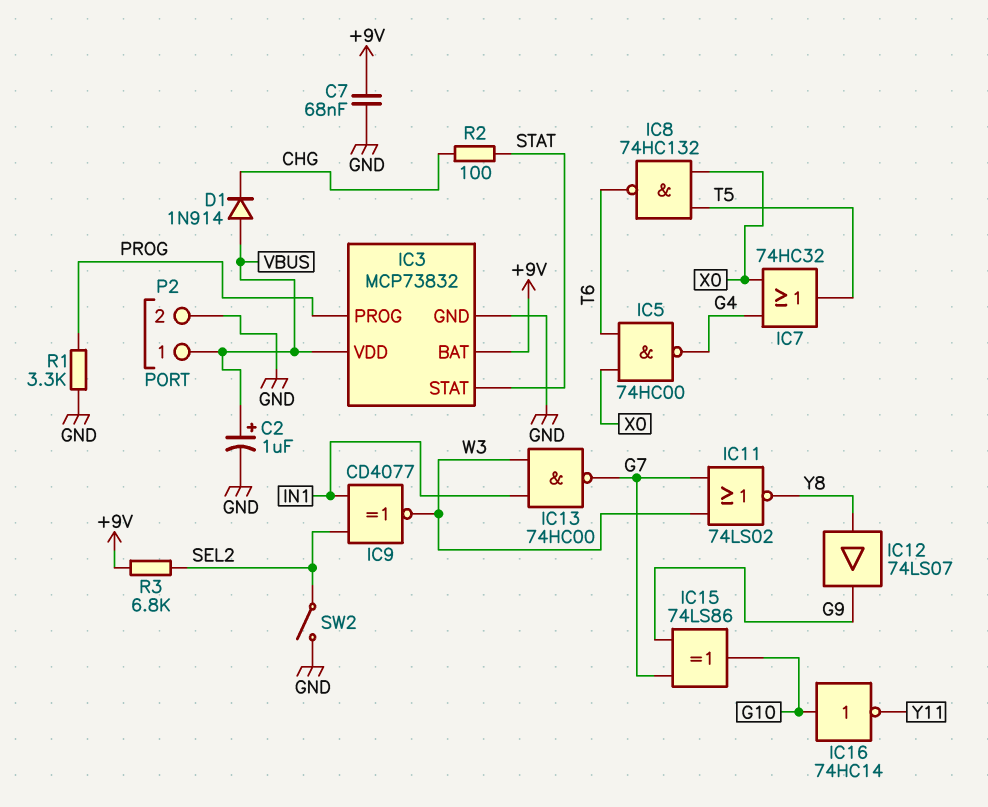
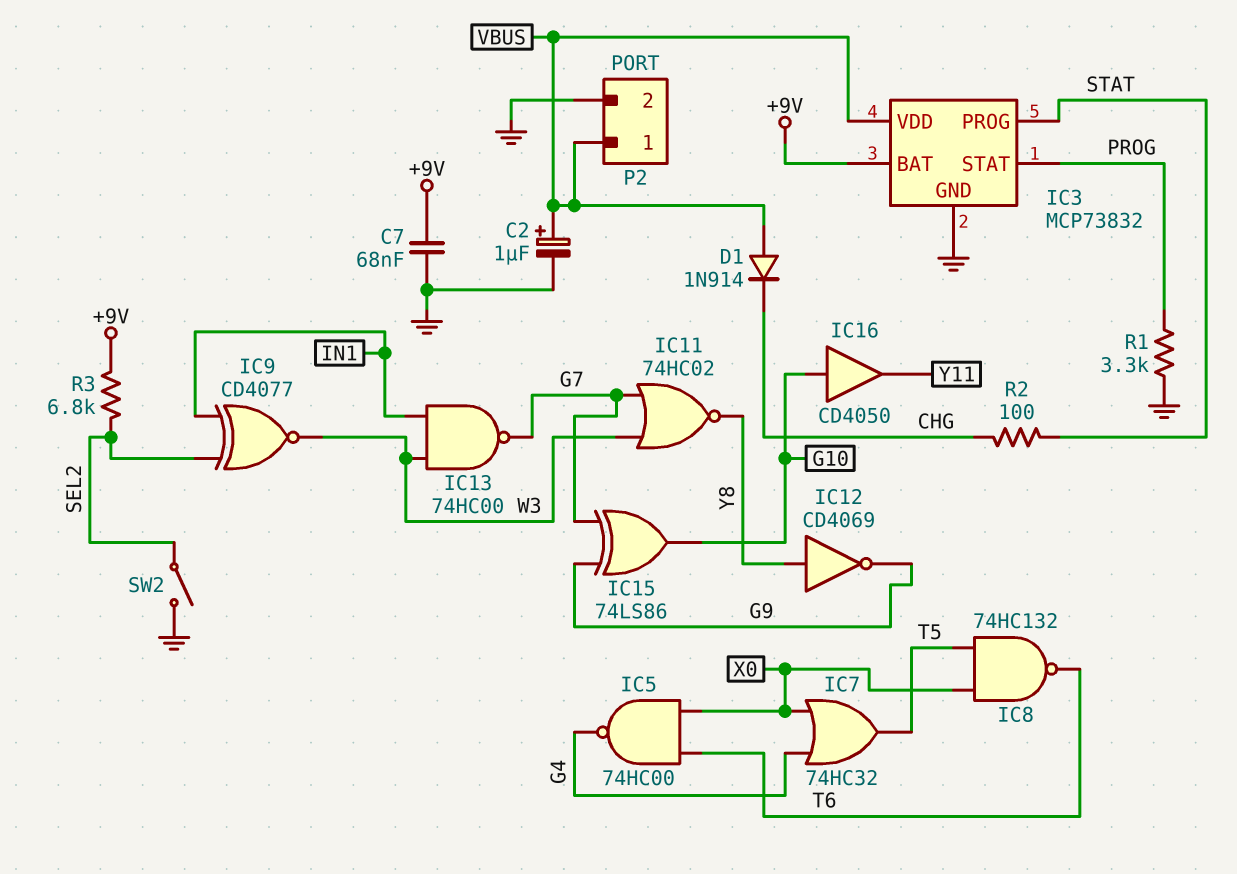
IC3 pin PROG: PROG -> STAT
IC3 pin STAT: STAT -> PROG
IC11: NOR 74LS02 (in G7, in W3, out Y8) -> NOR 74HC02 (in G7, in W3, out Y8)
IC12: buffer 74LS07 (in Y8, out G9) -> NOT CD4069 (in Y8, out G9)
IC16: NOT 74HC14 (in G10, out Y11) -> buffer CD4050 (in G10, out Y11)

